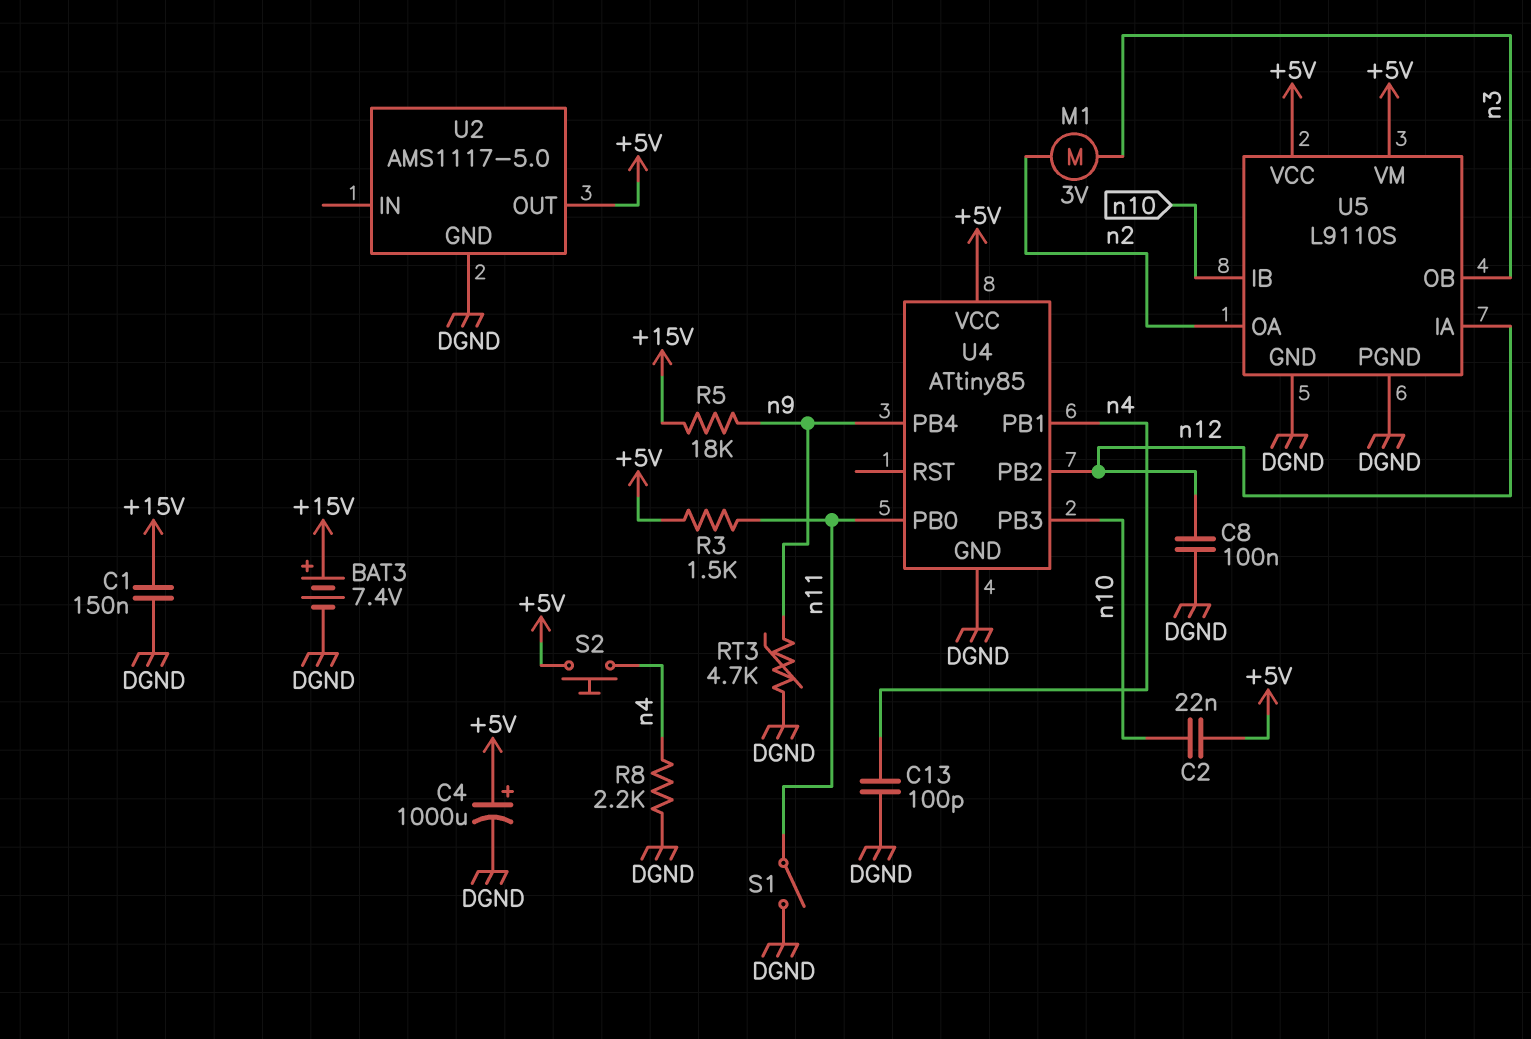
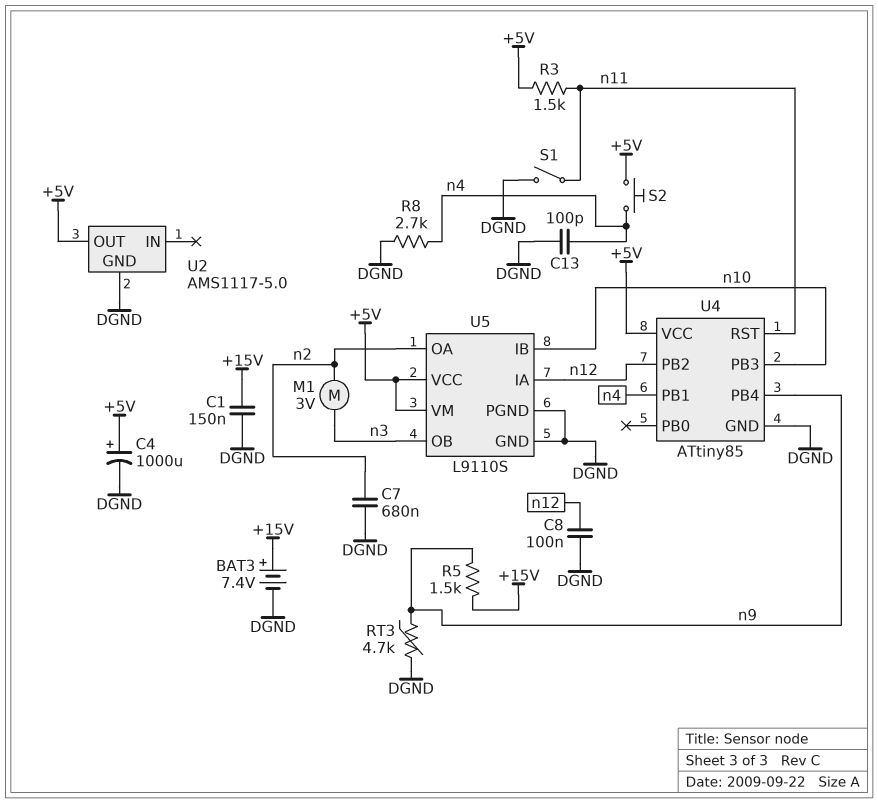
C2: 22nF (+5V, n10) -> none
C7: none -> 680nF (DGND, n2)
R5: 18k (+15V, n9) -> 1.5k (+15V, n9)
R8: 2.2k (DGND, n4) -> 2.7k (DGND, n4)
U4 pin PB0: n11 -> none
U4 pin RST: none -> n11

